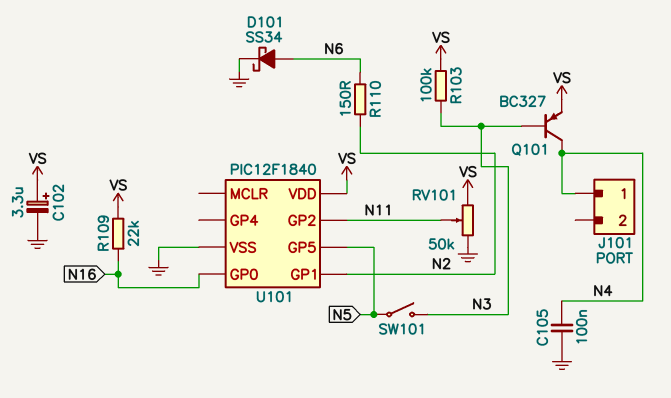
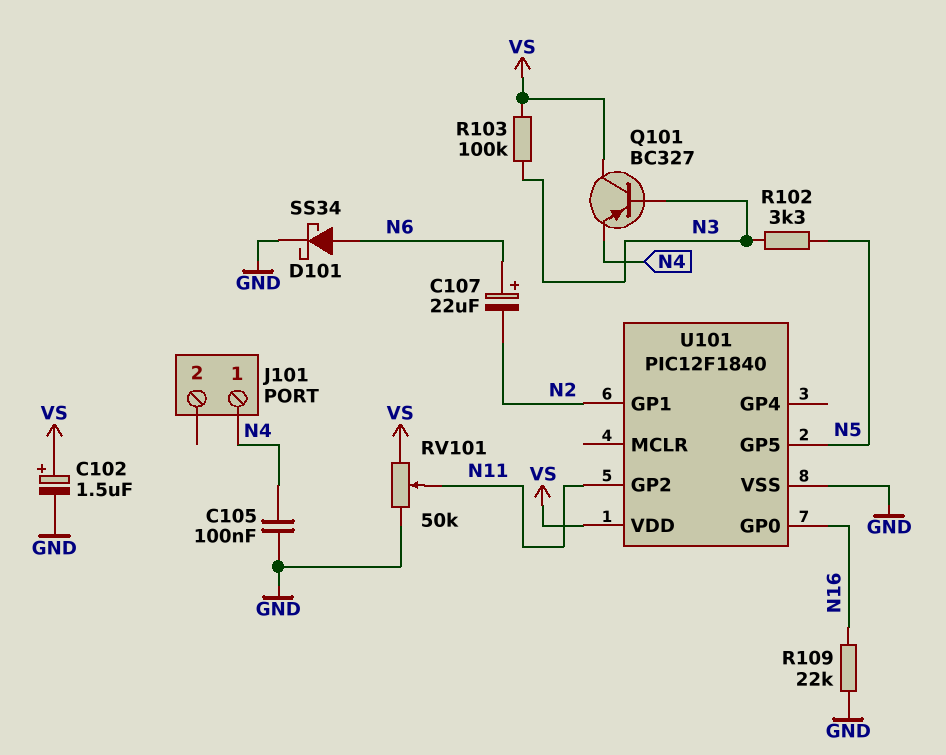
C102: 3.3uF (plus VS, minus GND) -> 1.5uF (plus VS, minus GND)
C107: none -> 22uF (plus N6, minus N2)
Q101: PNP BC327 (B N3, C N4, E VS) -> PNP BC327 (B N3, C VS, E N4)
R102: none -> 3.3k (N3, N5)
R109: 22k (N16, VS) -> 22k (GND, N16)
R110: 150 (N2, N6) -> none
SW101: switch (N3, N5) -> none

